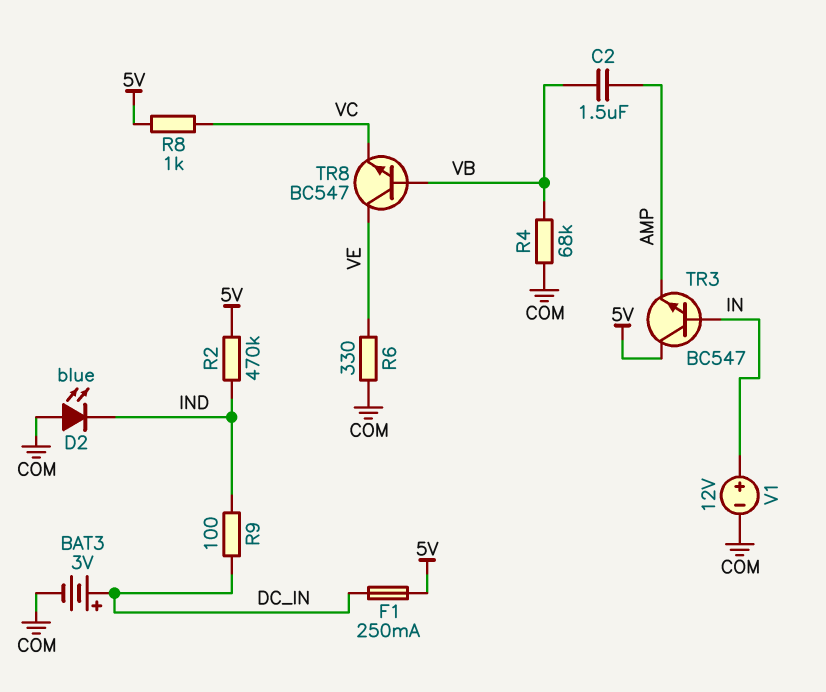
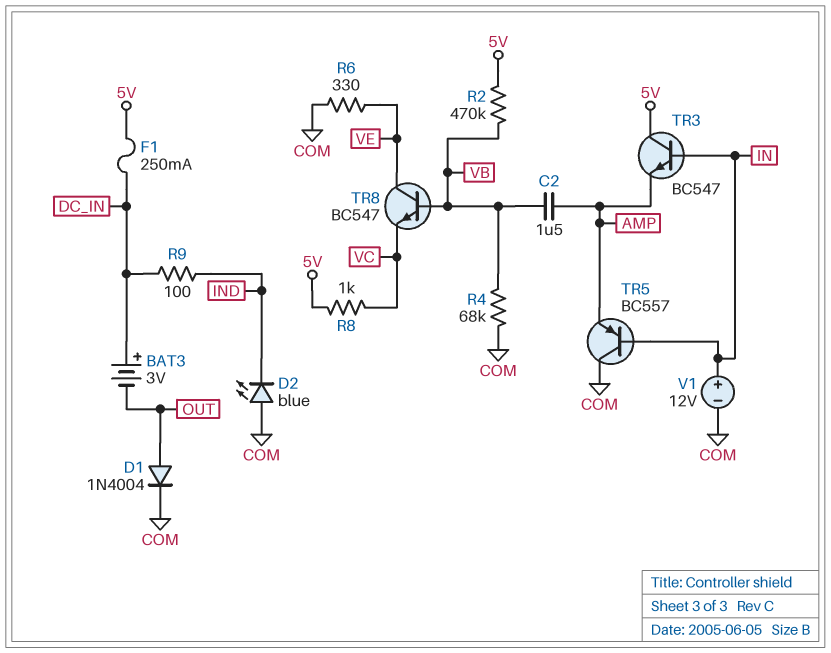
BAT3: 3V (plus DC_IN, minus COM) -> 3V (plus DC_IN, minus OUT)
D1: none -> diode 1N4004 (A OUT, K COM)
R2: 470k (5V, IND) -> 470k (5V, VB)
TR5: none -> PNP BC557 (B IN, C COM, E AMP)

